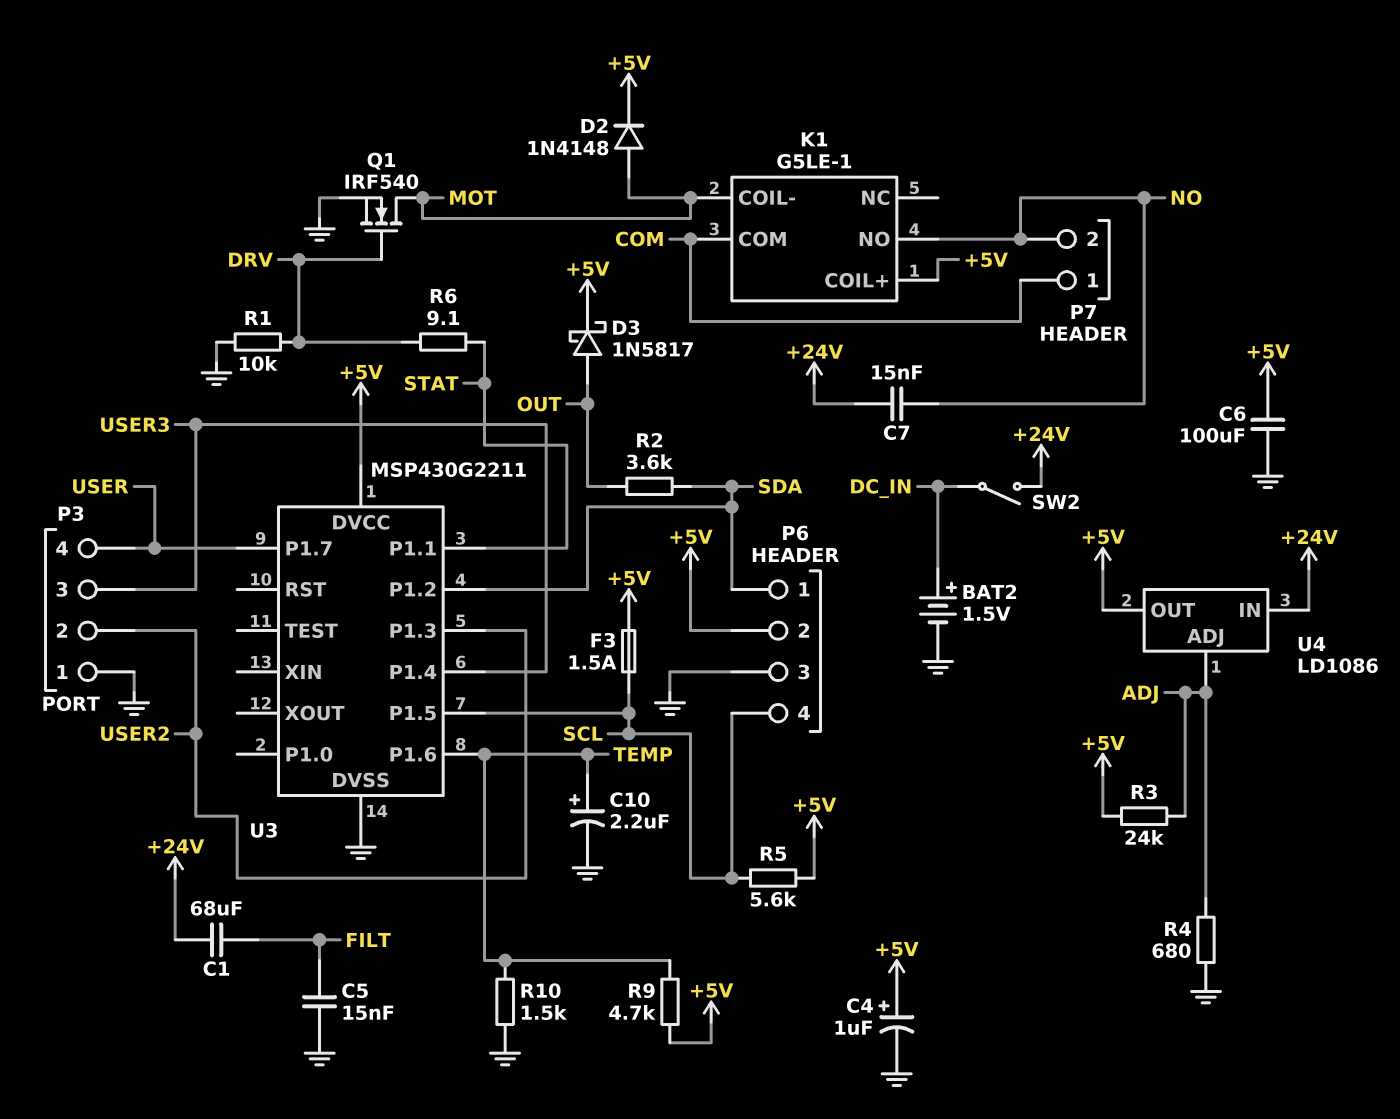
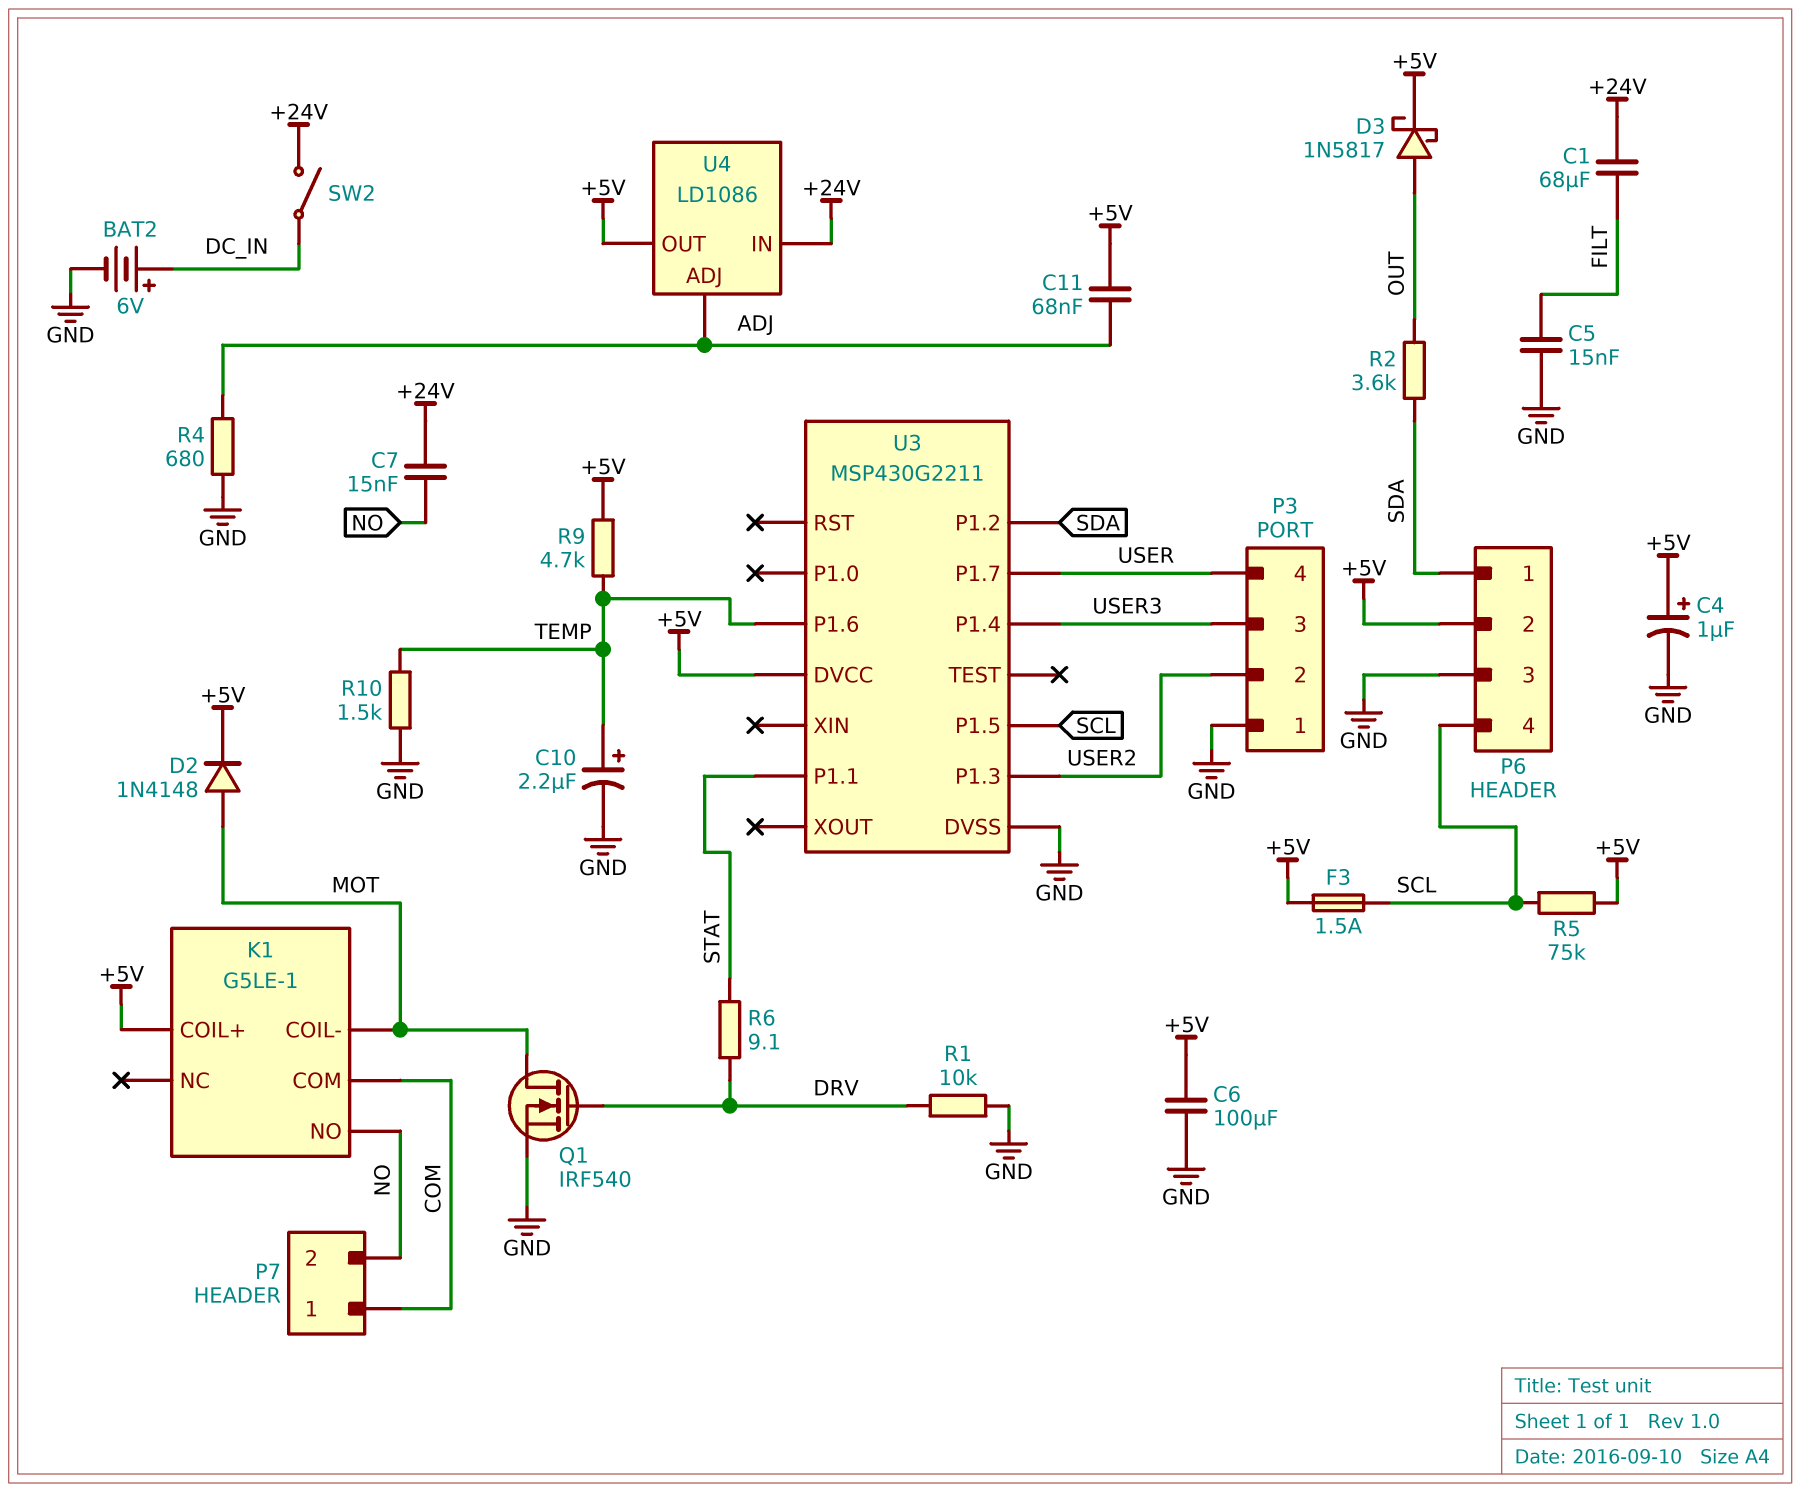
BAT2: 1.5V (plus DC_IN, minus GND) -> 6V (plus DC_IN, minus GND)
C11: none -> 68nF (+5V, ADJ)
R3: 24k (+5V, ADJ) -> none
R5: 5.6k (+5V, SCL) -> 75k (+5V, SCL)

